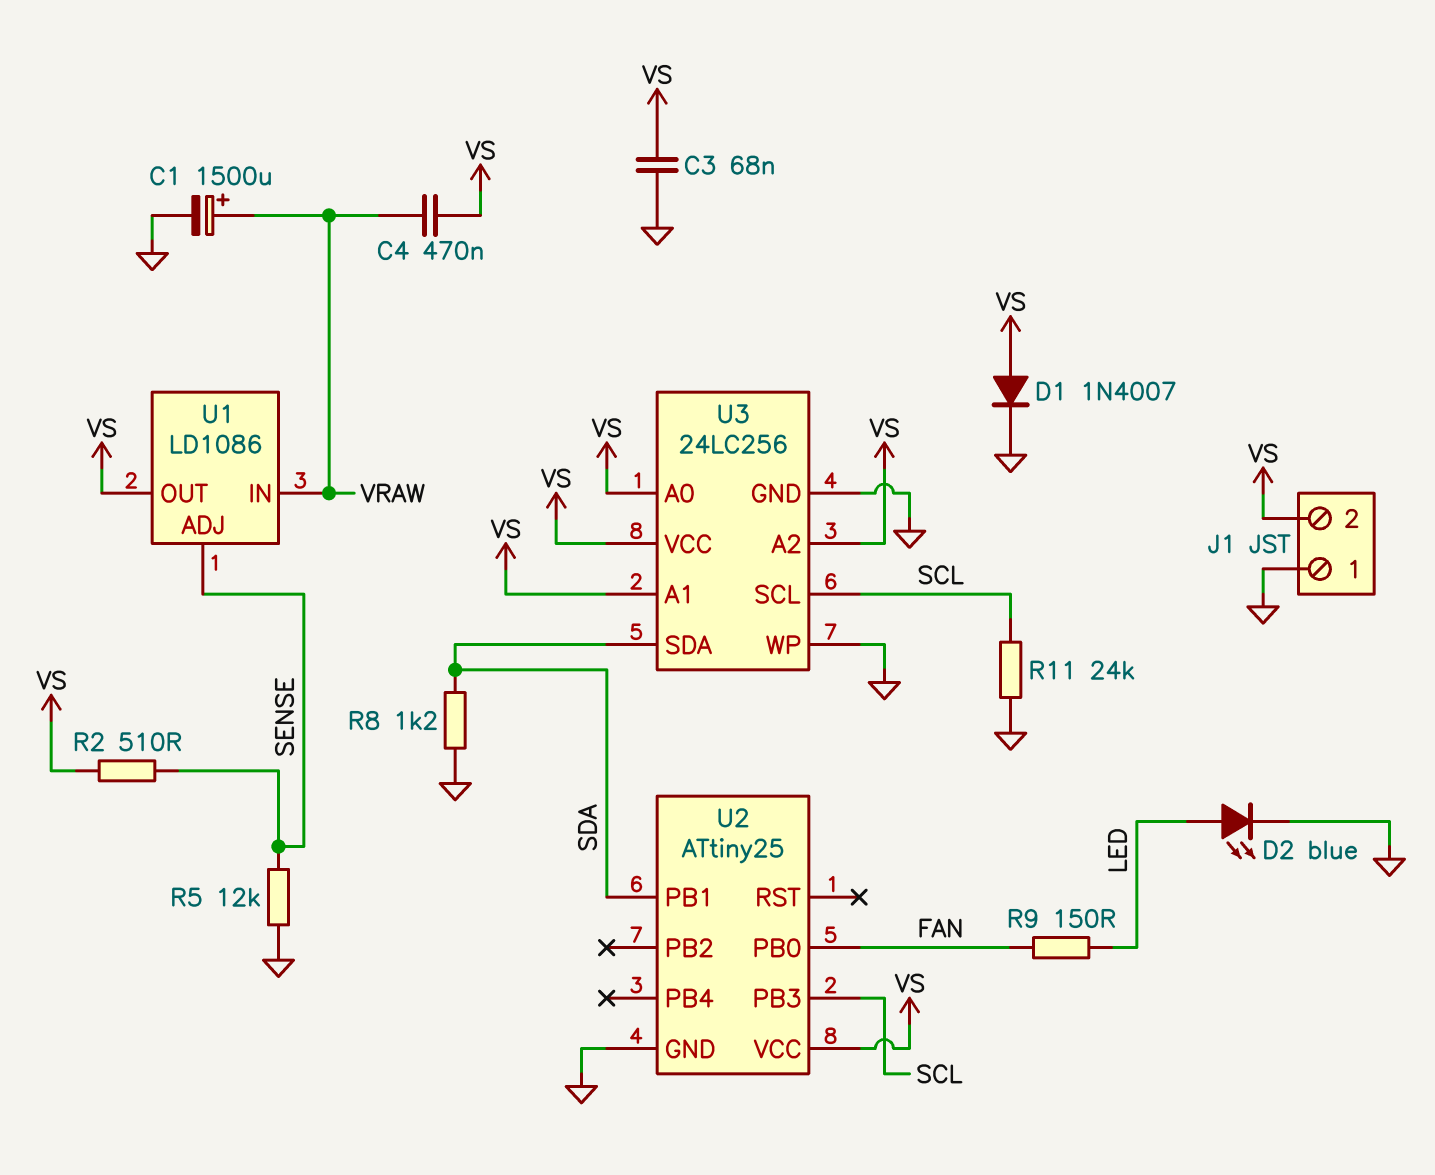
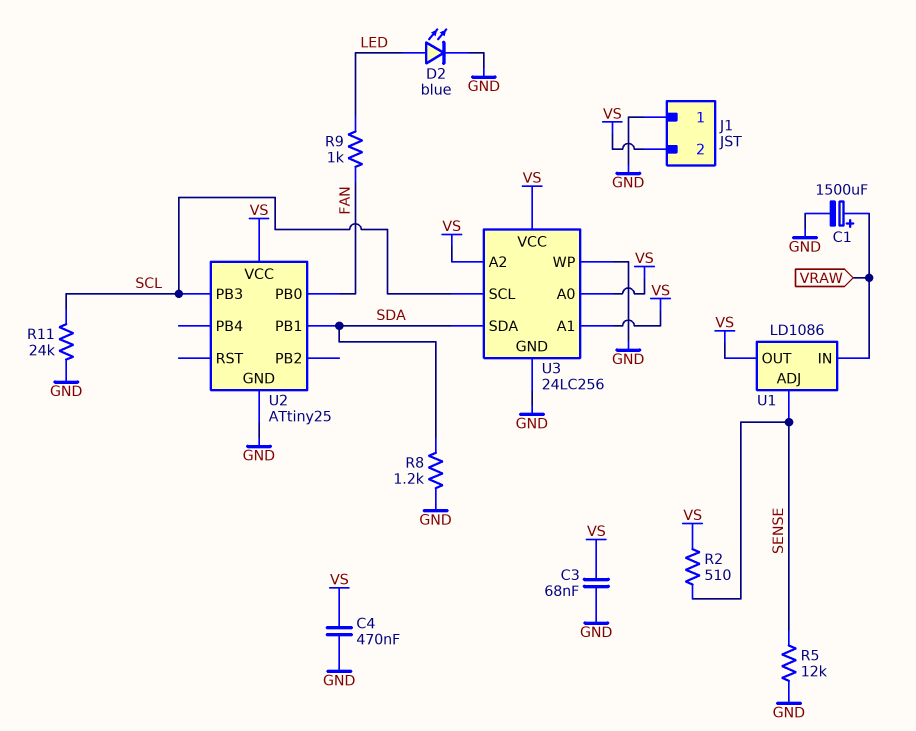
C4: 470nF (VRAW, VS) -> 470nF (GND, VS)
D1: diode 1N4007 (A VS, K GND) -> none
R9: 150 (FAN, LED) -> 1k (FAN, LED)

